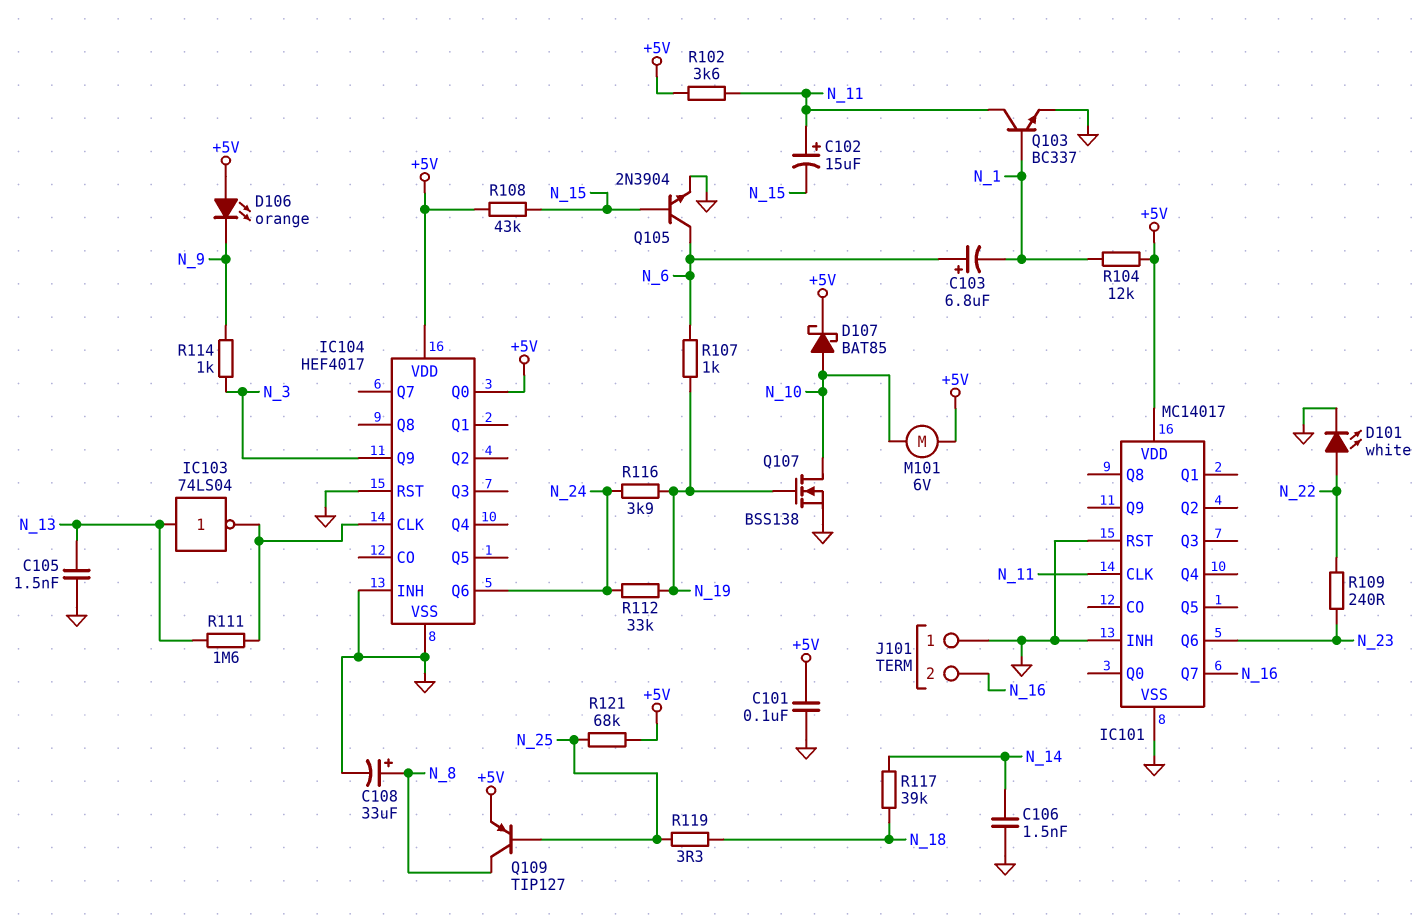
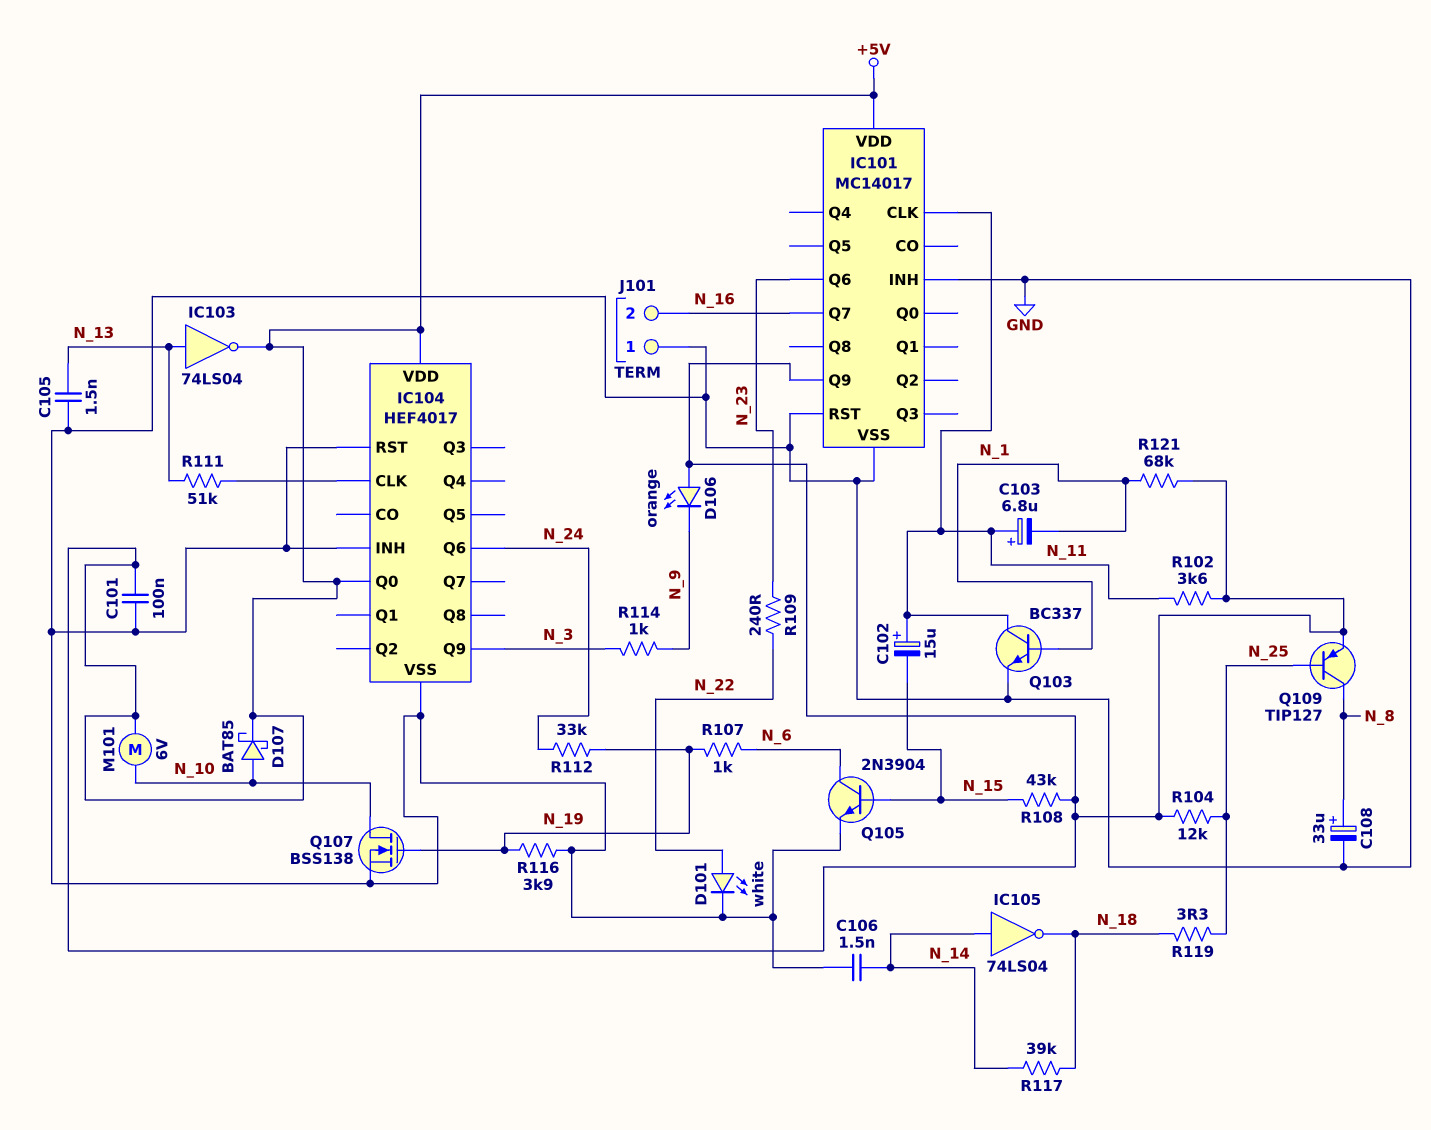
C103: 6.8uF (plus N_6, minus N_1) -> 6.8uF (plus N_11, minus N_1)
IC101 pin Q9: none -> +5V
IC103: NOT 74LS04 (in N_13, out IC104/CLK) -> NOT 74LS04 (in N_13, out +5V)
IC105: none -> NOT 74LS04 (in N_14, out N_18)
R104: 12k (+5V, N_1) -> 12k (+5V, N_25)
R111: 1.6M (IC104/CLK, N_13) -> 51k (IC104/CLK, N_13)
R116: 3.9k (N_19, N_24) -> 3.9k (GND, N_19)
R121: 68k (+5V, N_25) -> 68k (+5V, N_1)

